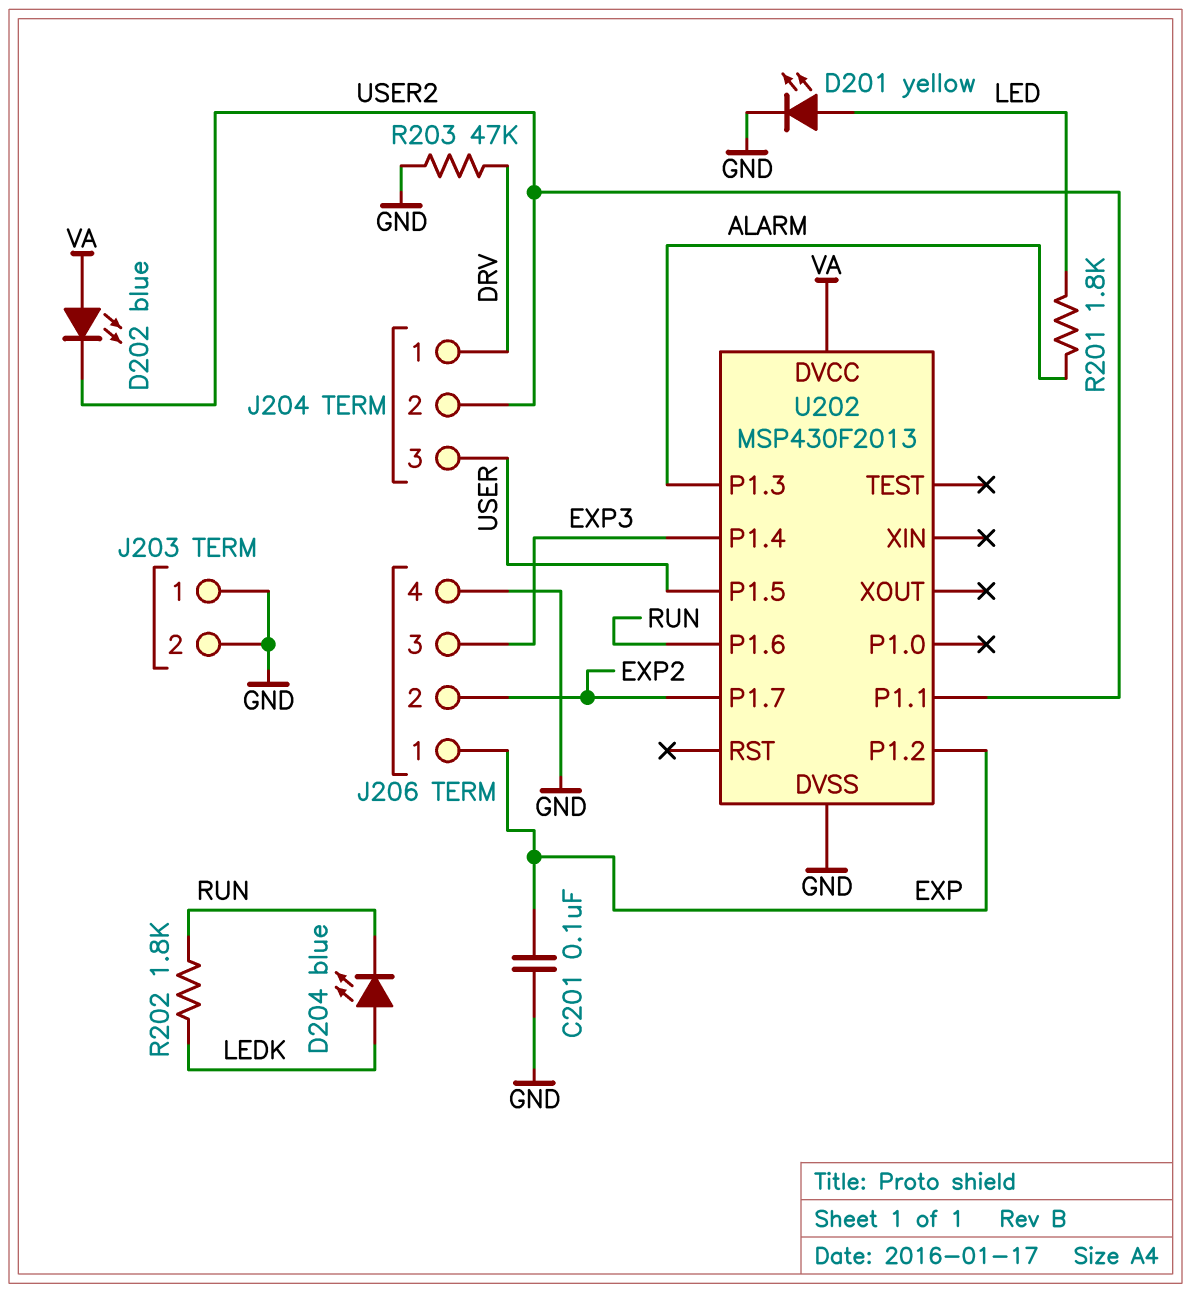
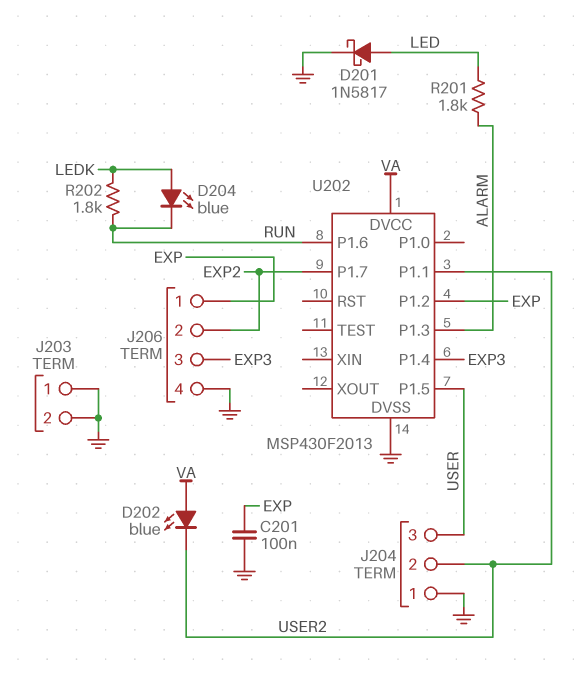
D201: LED yellow (A LED, K GND) -> schottky 1N5817 (A LED, K GND)
J204 pin 1: DRV -> GND
R203: 47k (DRV, GND) -> none

